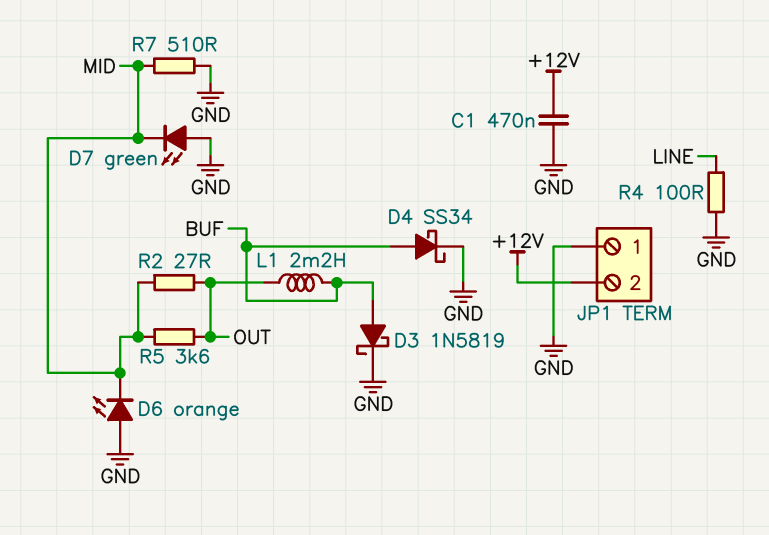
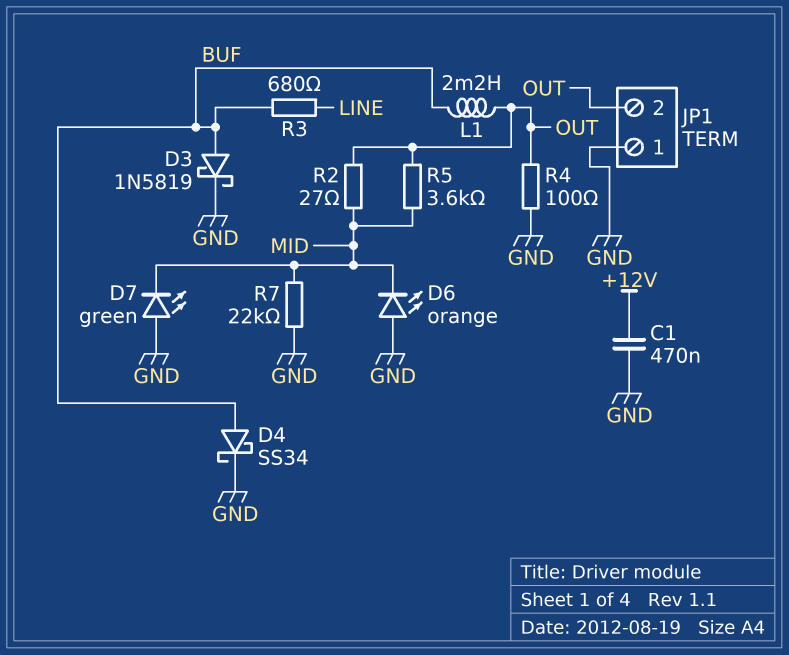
JP1 pin 2: +12V -> OUT
R3: none -> 680 (BUF, LINE)
R4: 100 (GND, LINE) -> 100 (GND, OUT)
R7: 510 (GND, MID) -> 22k (GND, MID)

